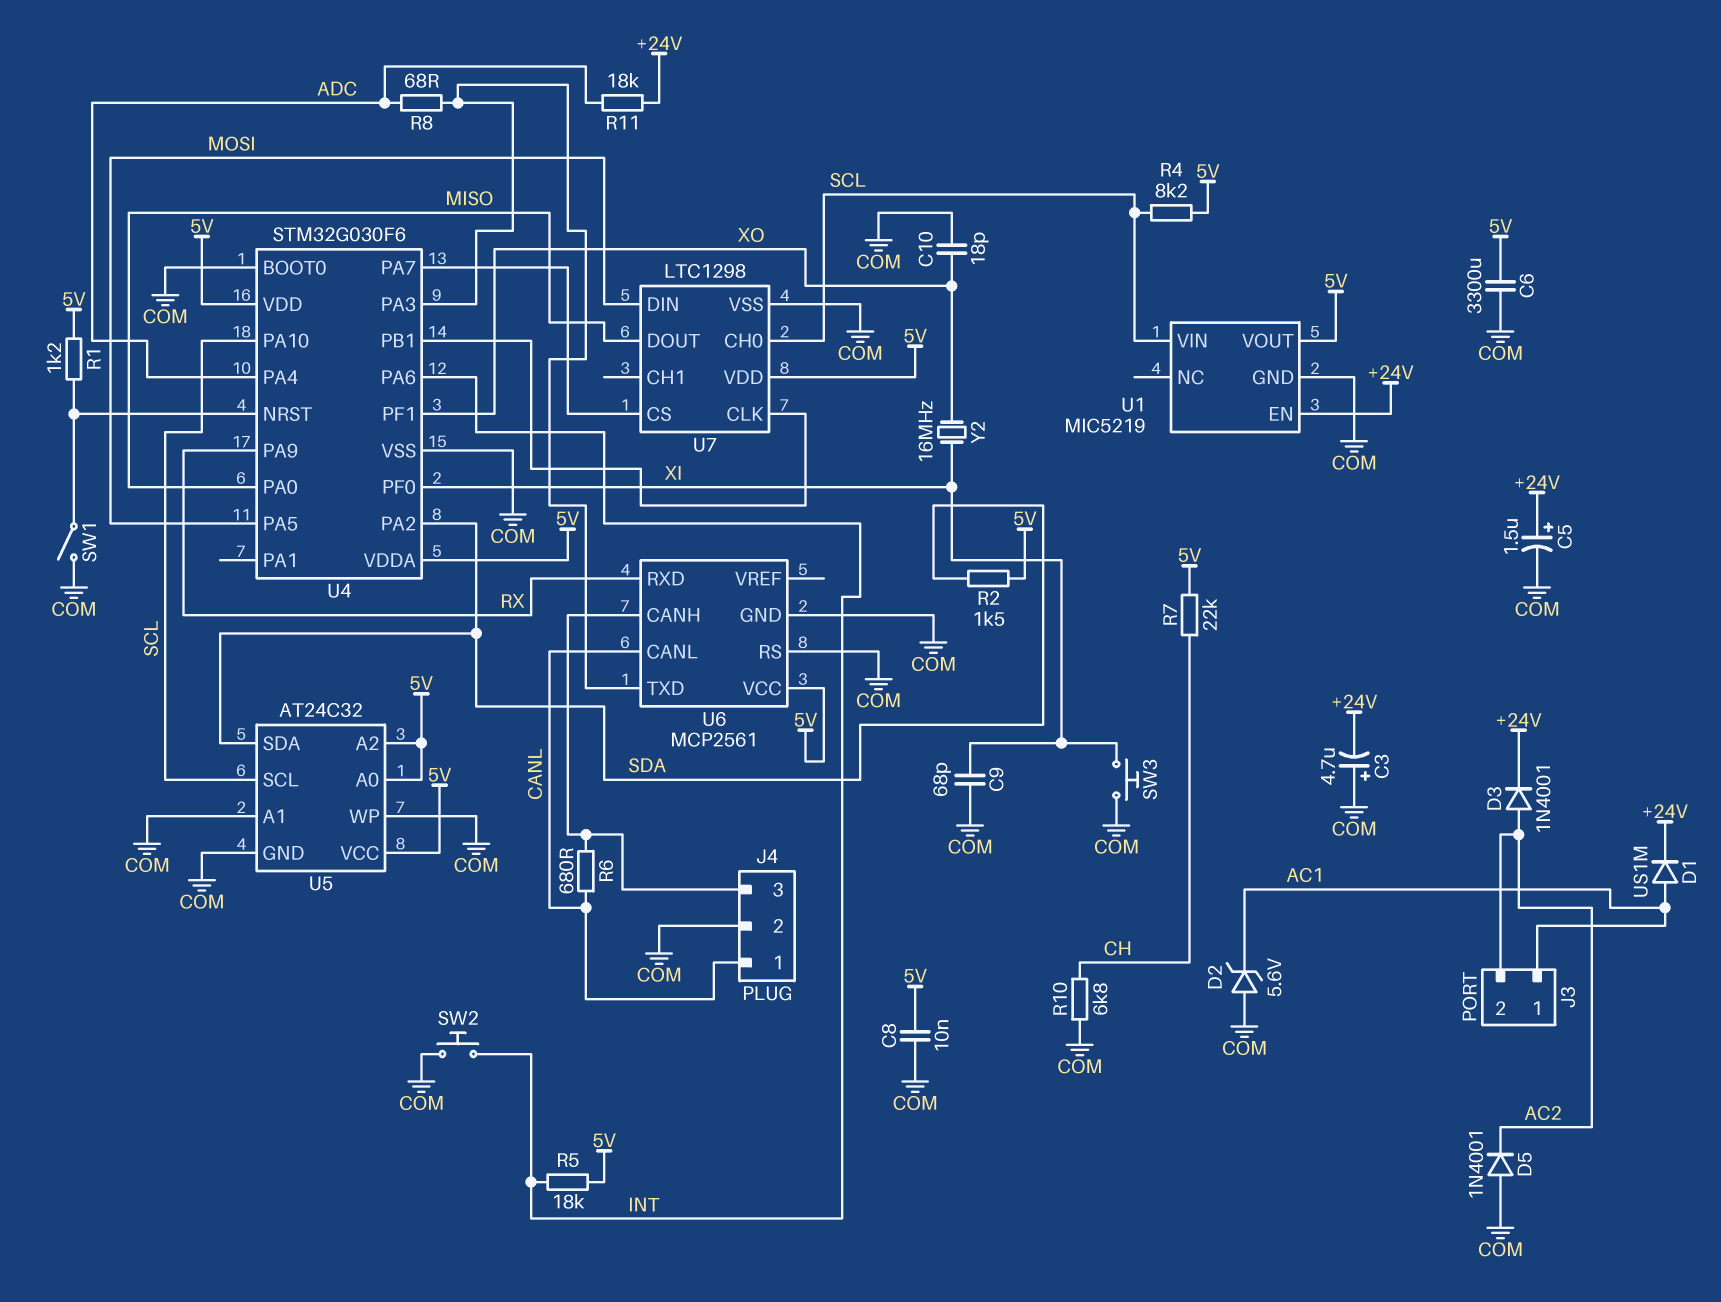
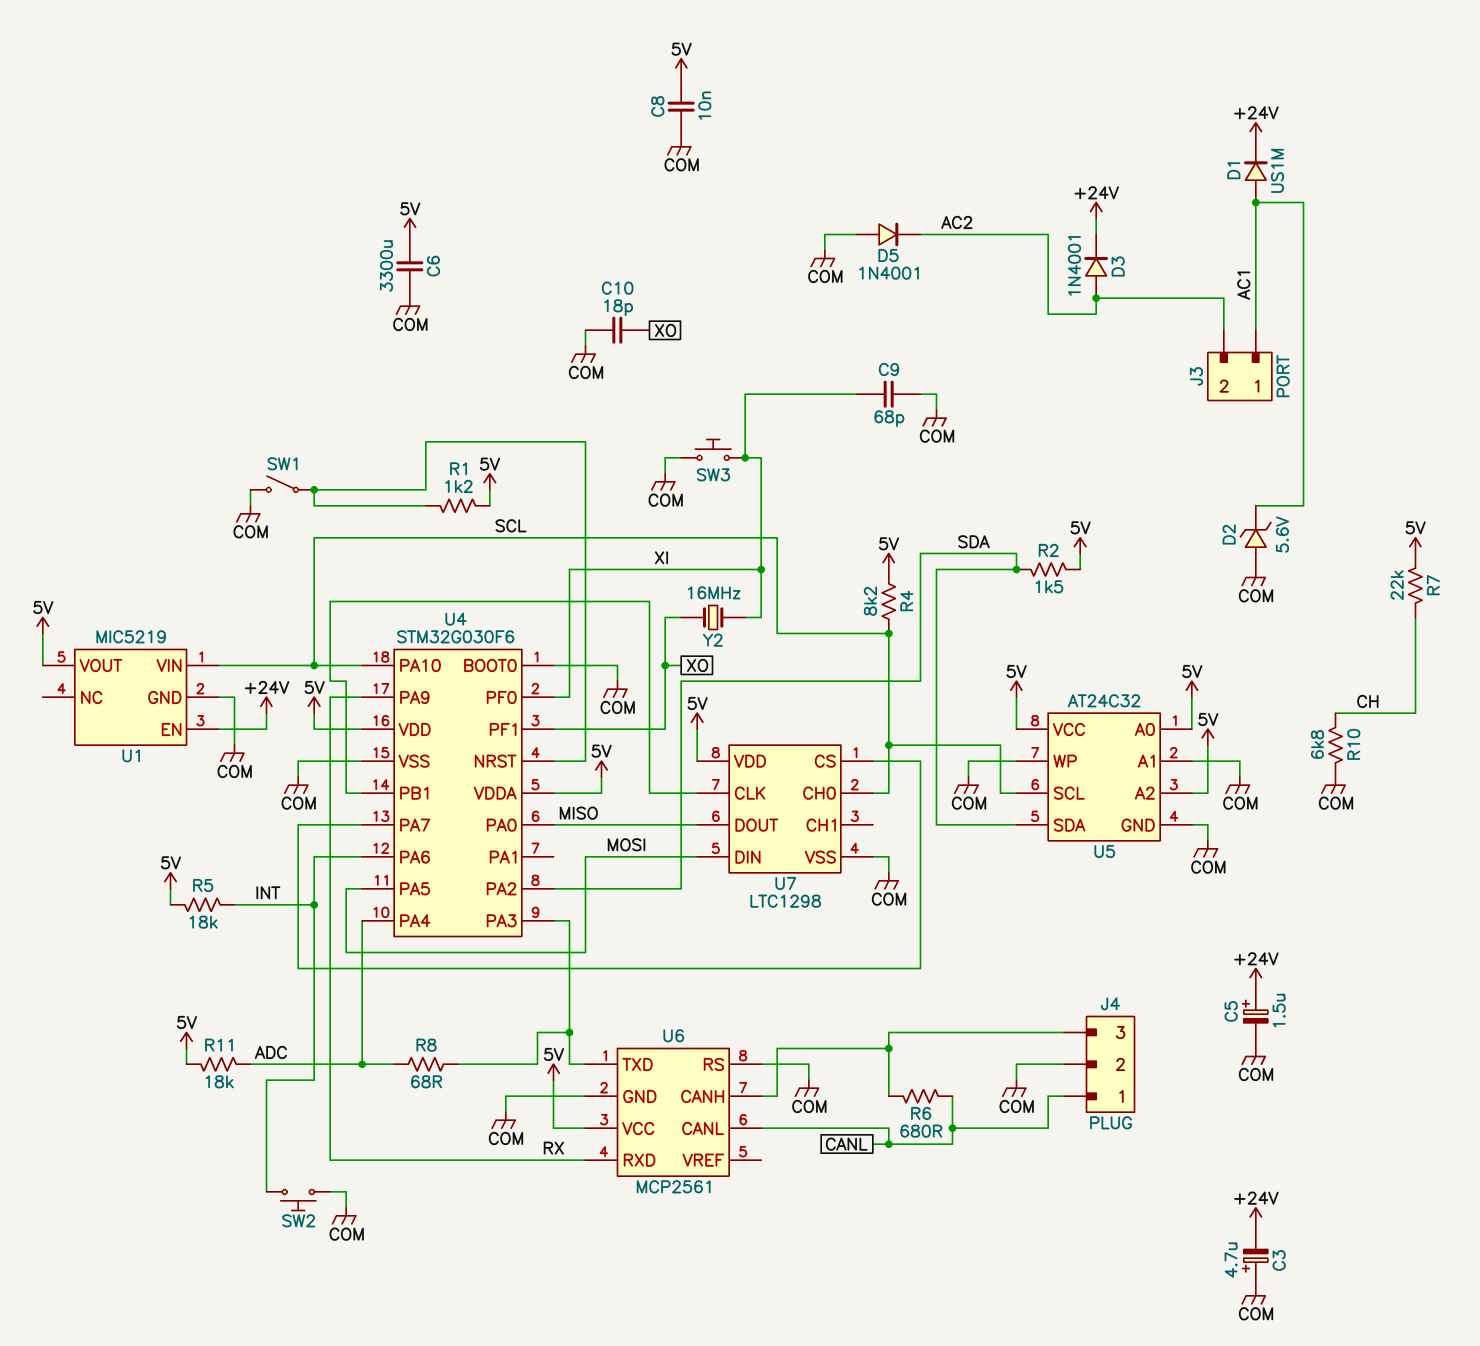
R11: 18k (+24V, ADC) -> 18k (5V, ADC)

